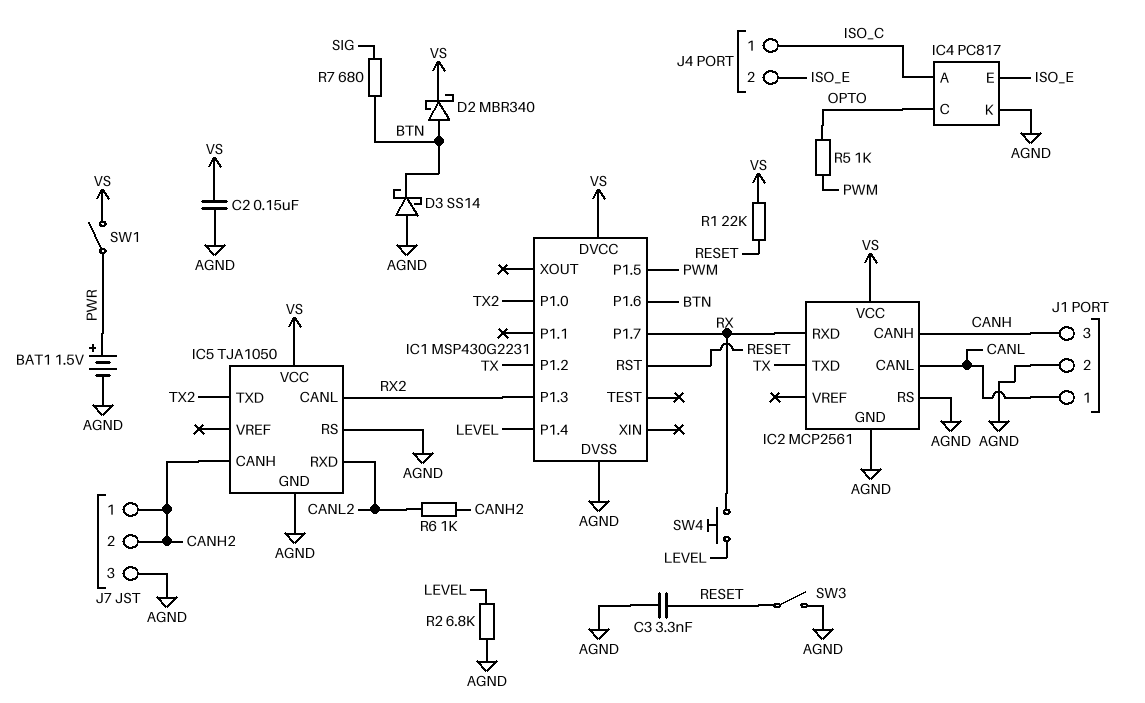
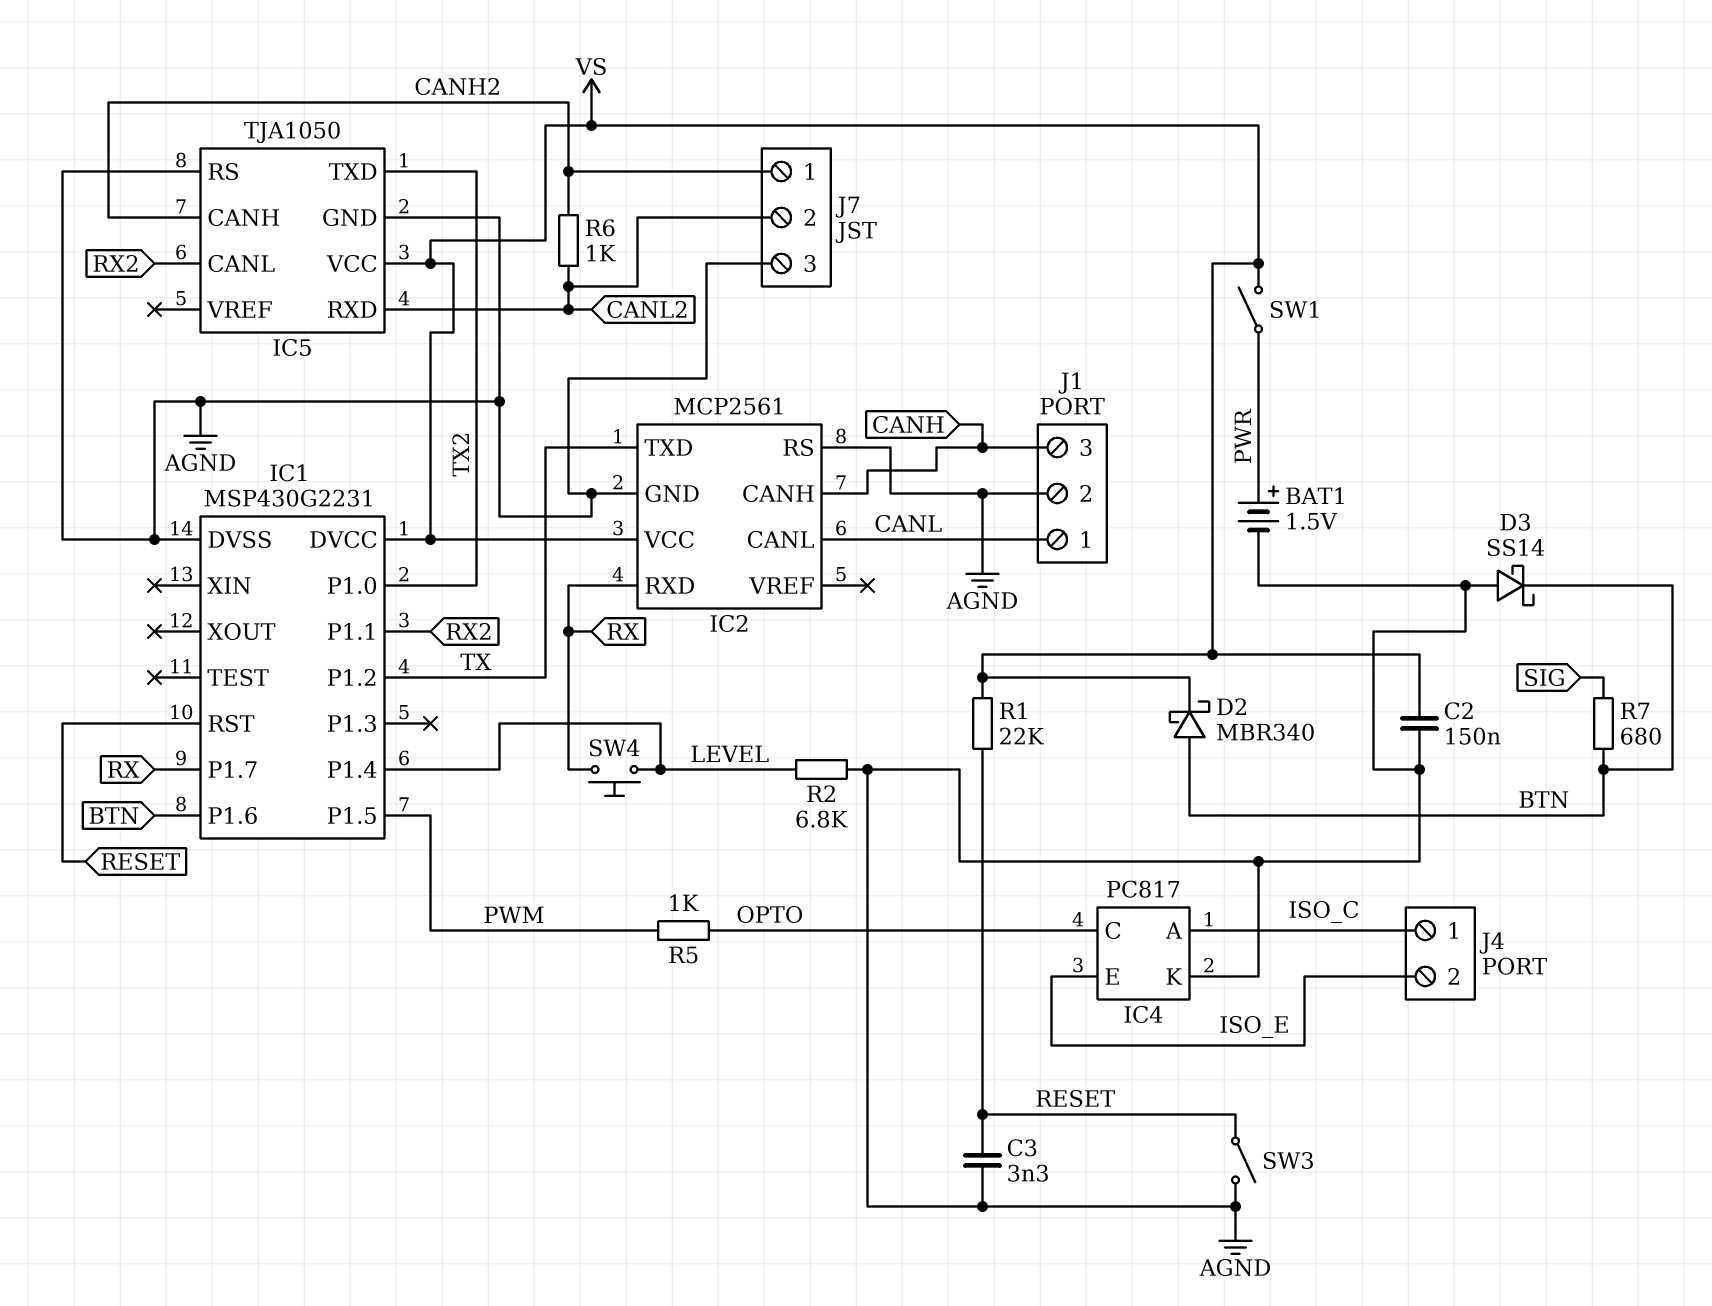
IC1 pin P1.1: none -> RX2
IC1 pin P1.3: RX2 -> none
J7 pin 2: CANH2 -> CANL2

